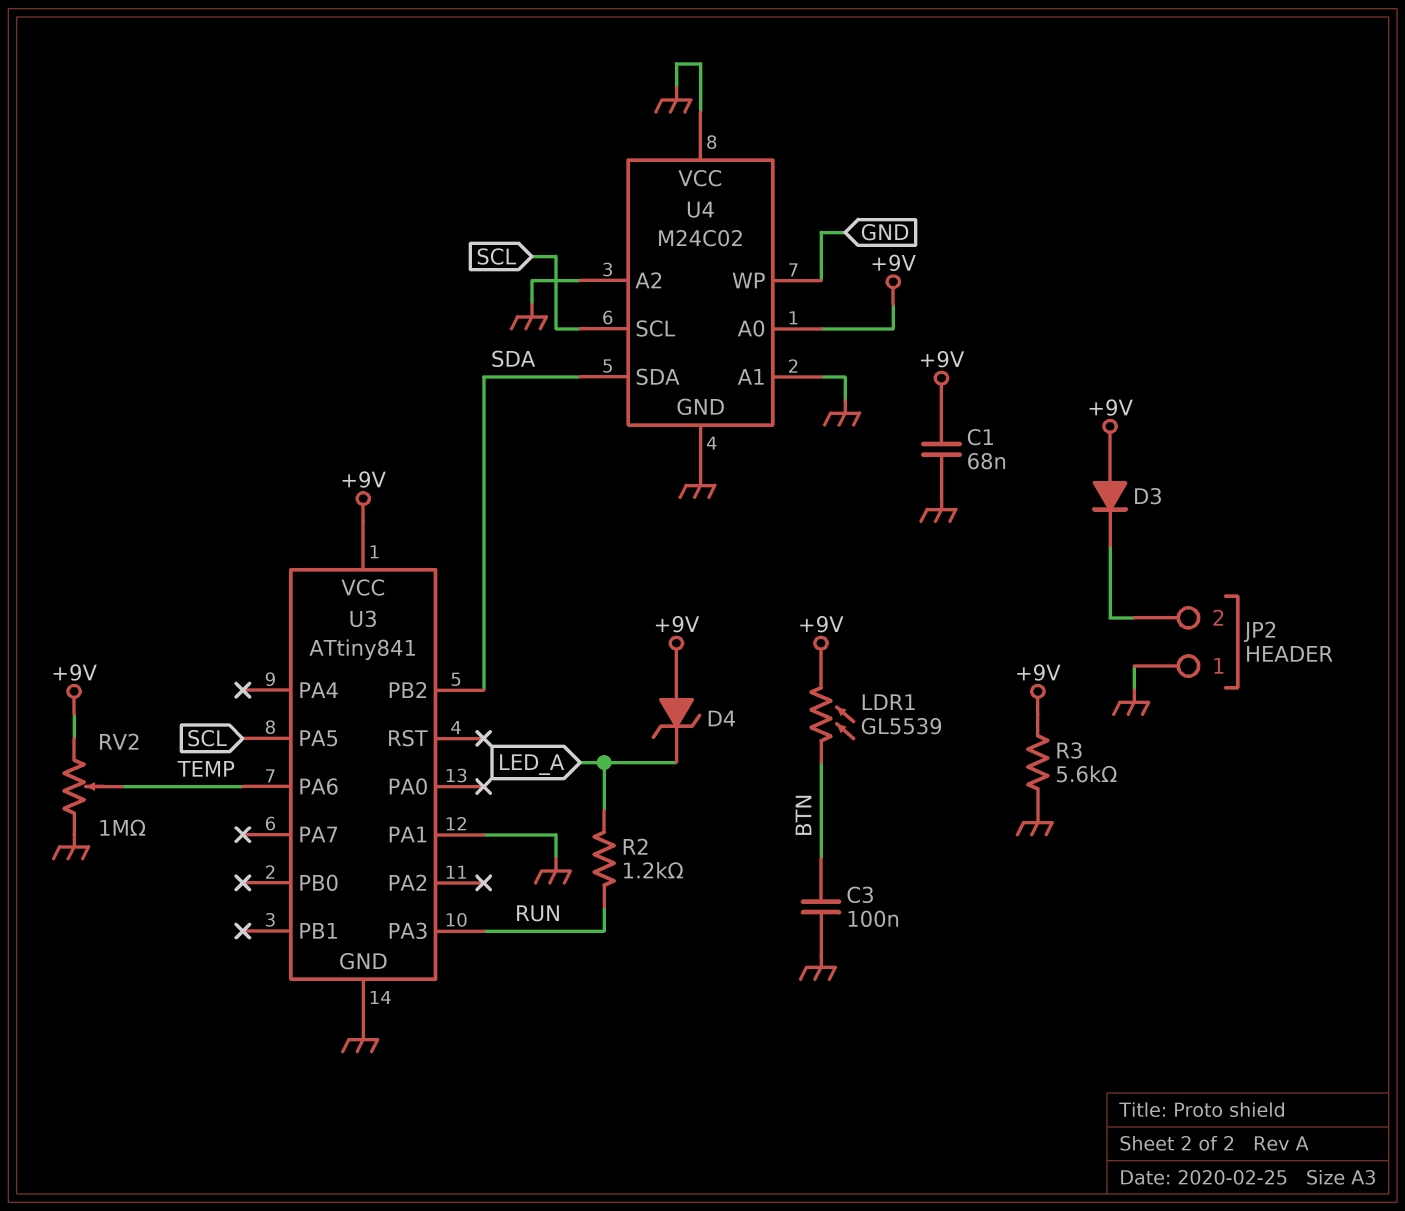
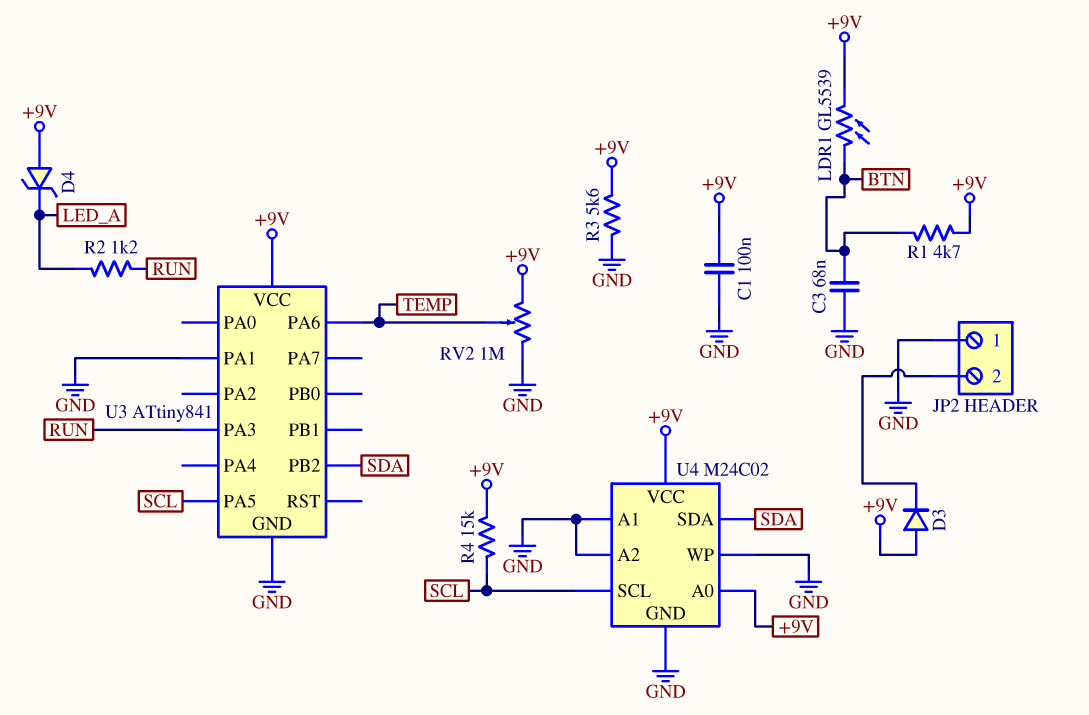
C1: 68nF (+9V, GND) -> 100nF (+9V, GND)
C3: 100nF (BTN, GND) -> 68nF (BTN, GND)
R1: none -> 4.7k (+9V, BTN)
R4: none -> 15k (+9V, SCL)
U4 pin VCC: GND -> +9V

